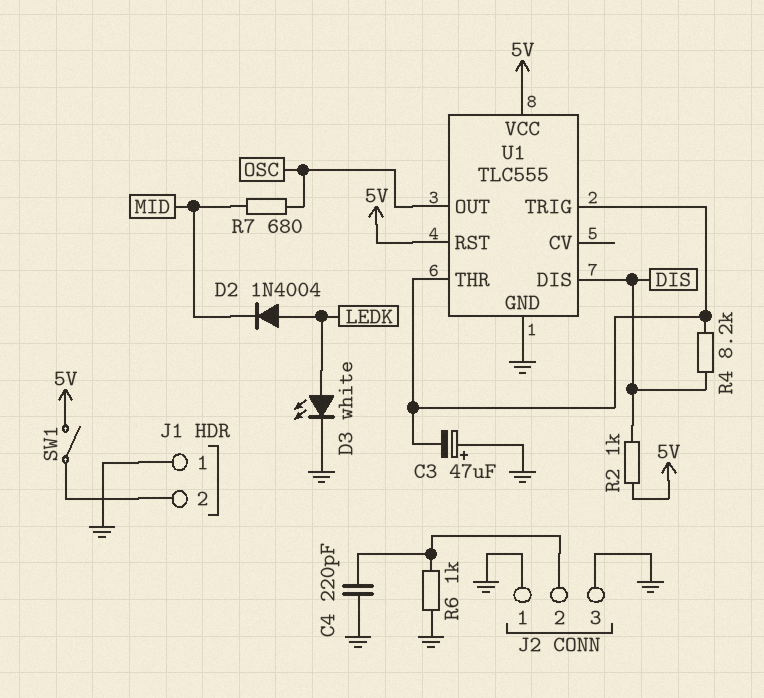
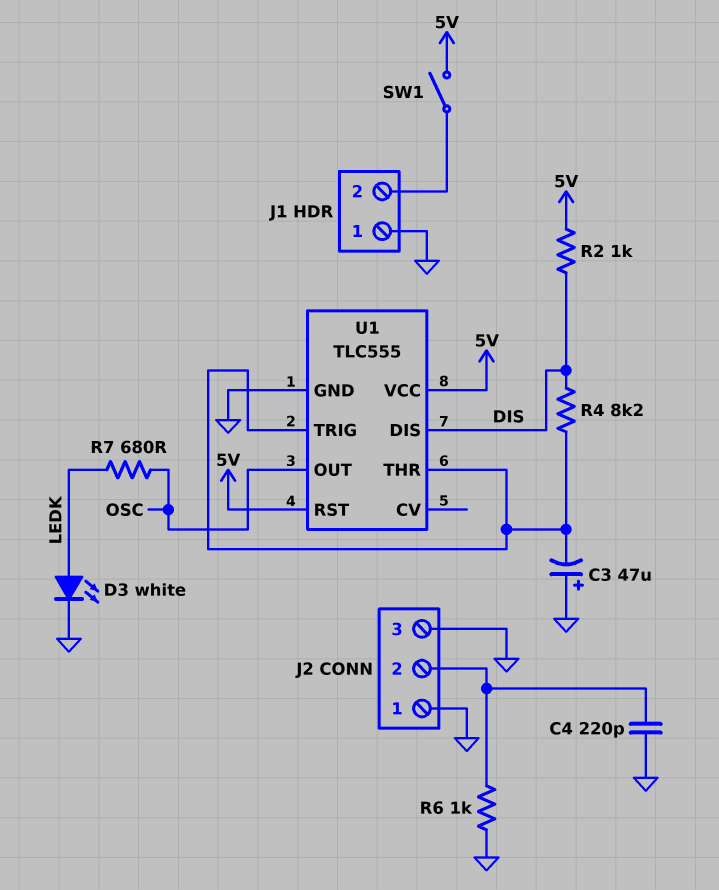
D2: diode 1N4004 (A LEDK, K MID) -> none
R7: 680 (MID, OSC) -> 680 (LEDK, OSC)

